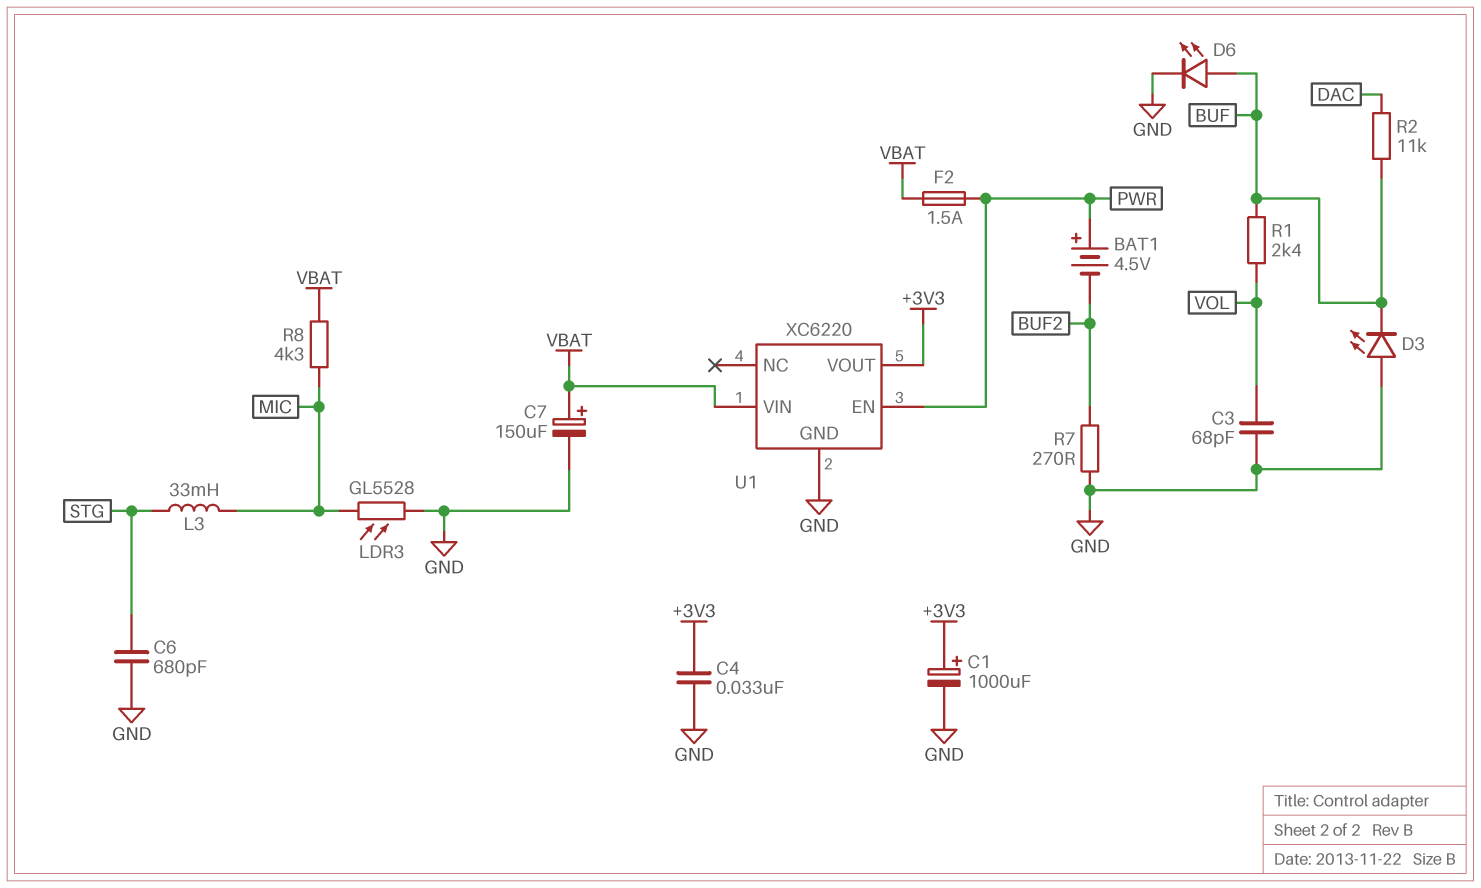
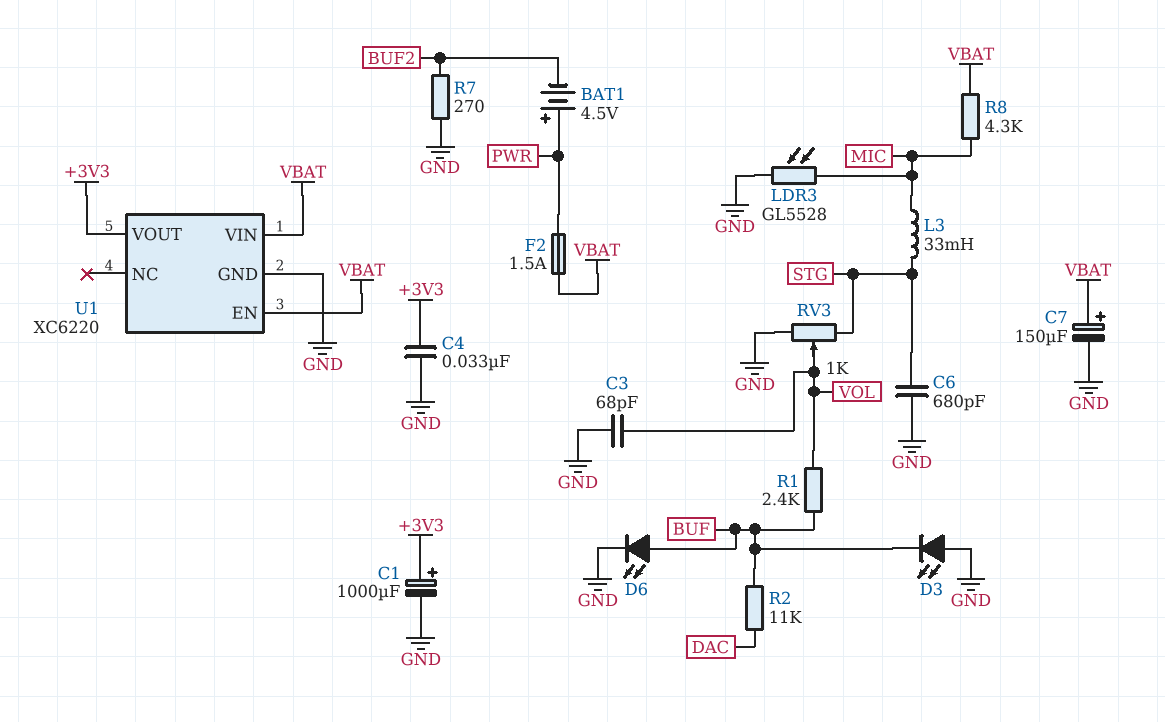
RV3: none -> 1k (GND, STG, wiper VOL)
U1 pin EN: PWR -> VBAT

